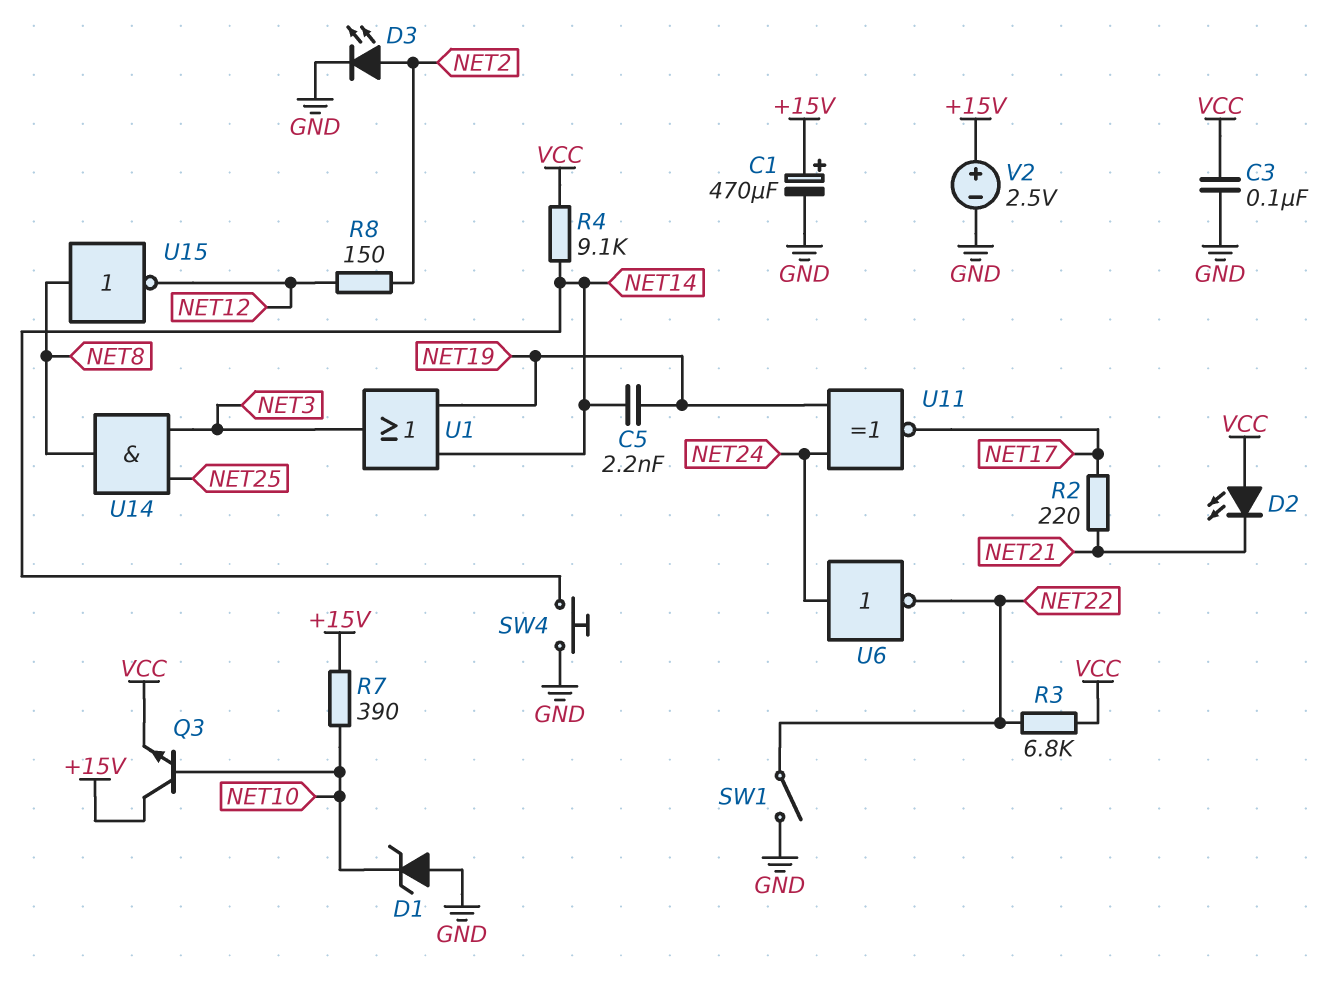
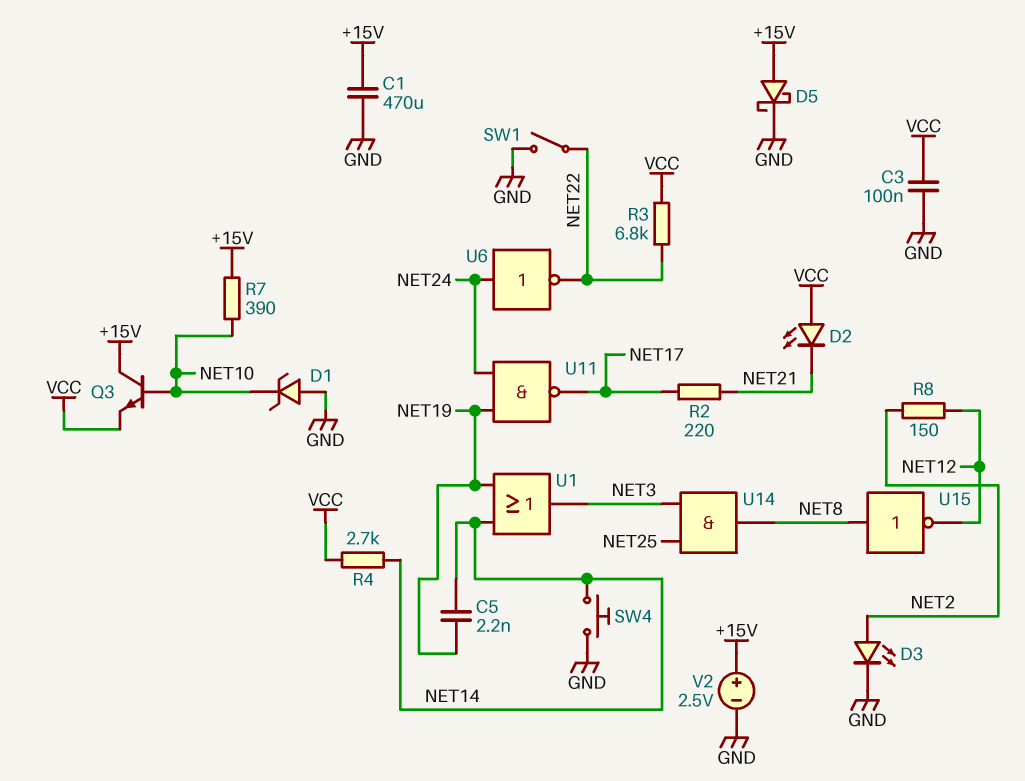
C1: 470uF (plus +15V, minus GND) -> 470uF (+15V, GND)
D5: none -> schottky (A +15V, K GND)
R4: 9.1k (NET14, VCC) -> 2.7k (NET14, VCC)
U11: XNOR (in NET19, in NET24, out NET17) -> NAND (in NET19, in NET24, out NET17)

